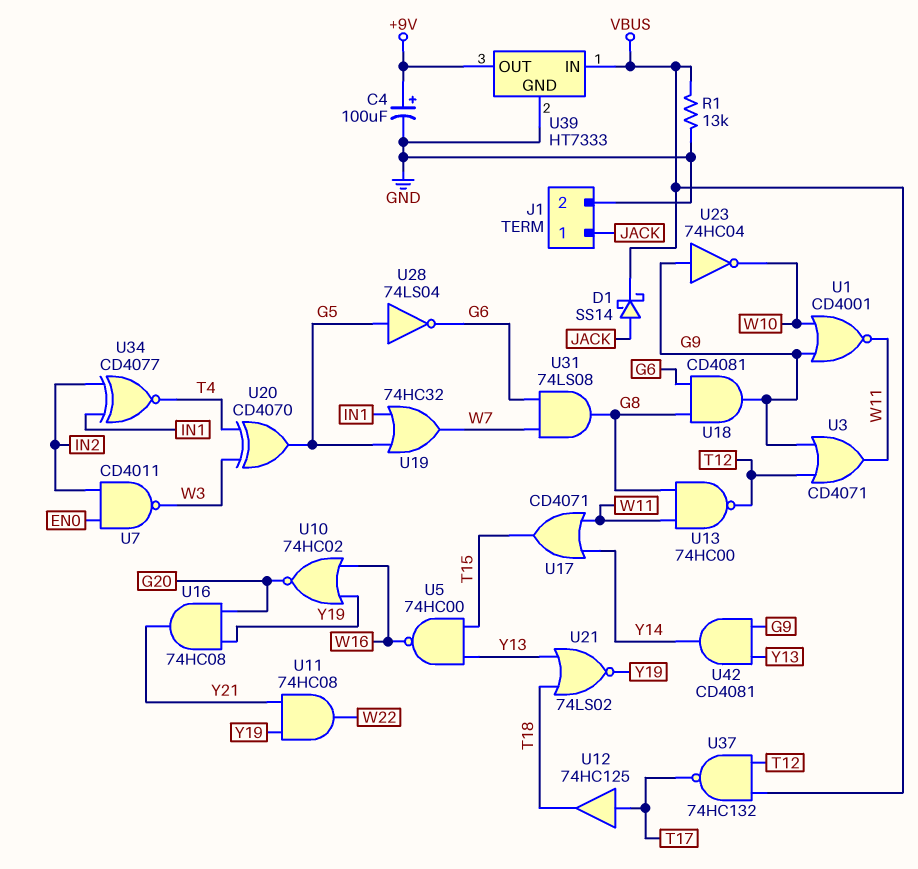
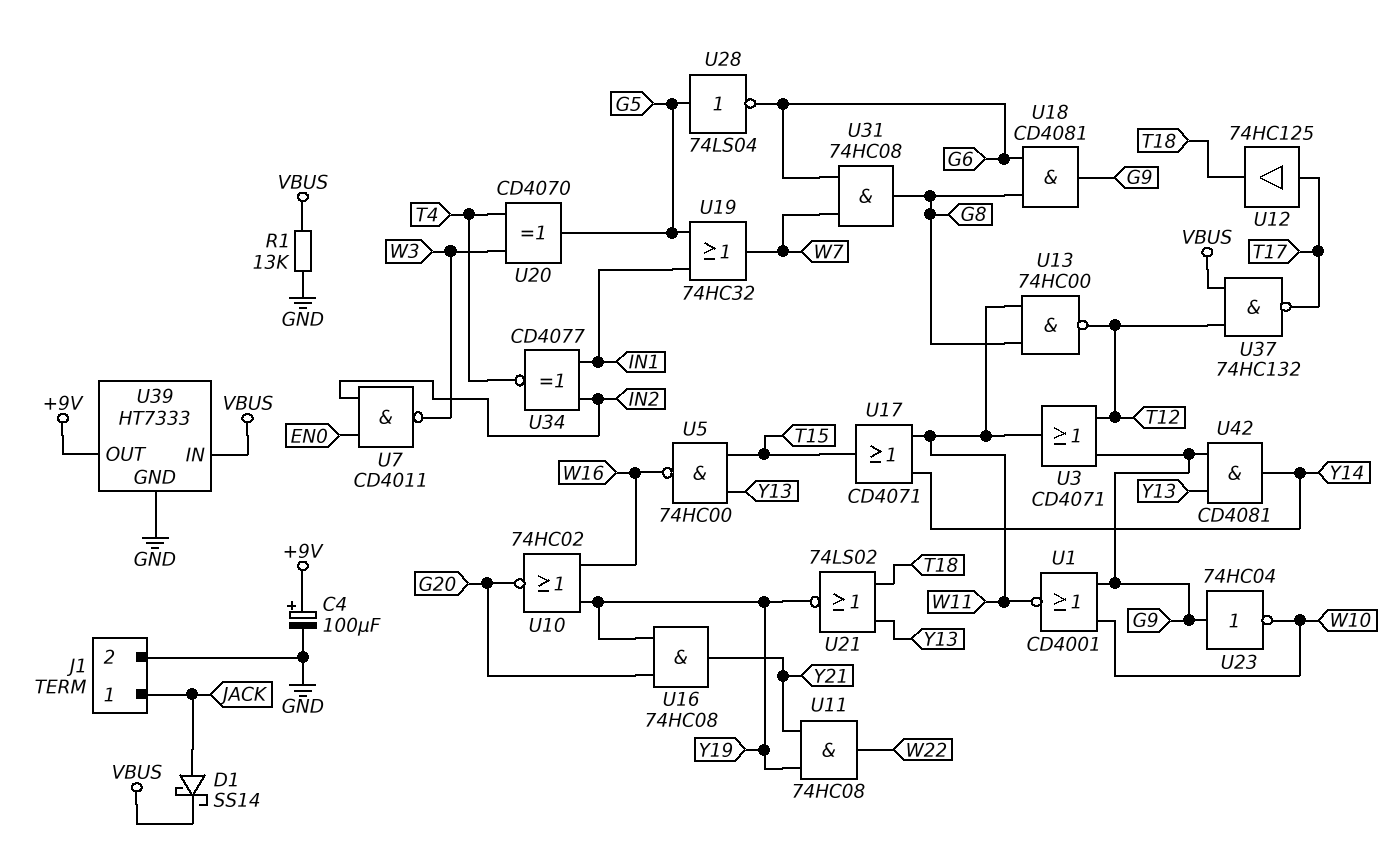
U31: AND 74LS08 (in G6, in W7, out G8) -> AND 74HC08 (in G6, in W7, out G8)

